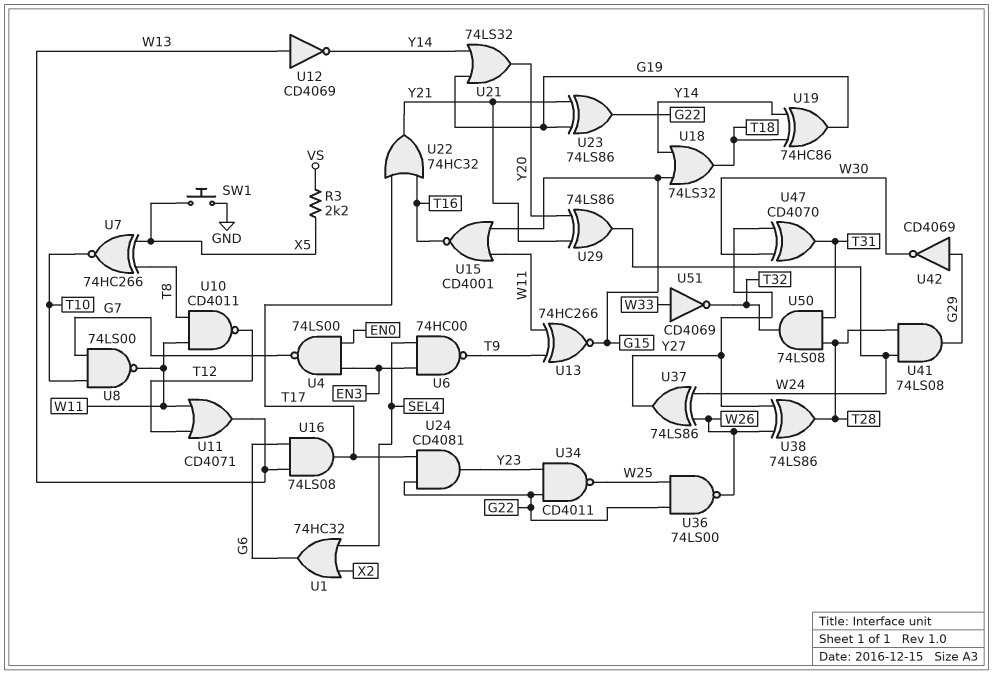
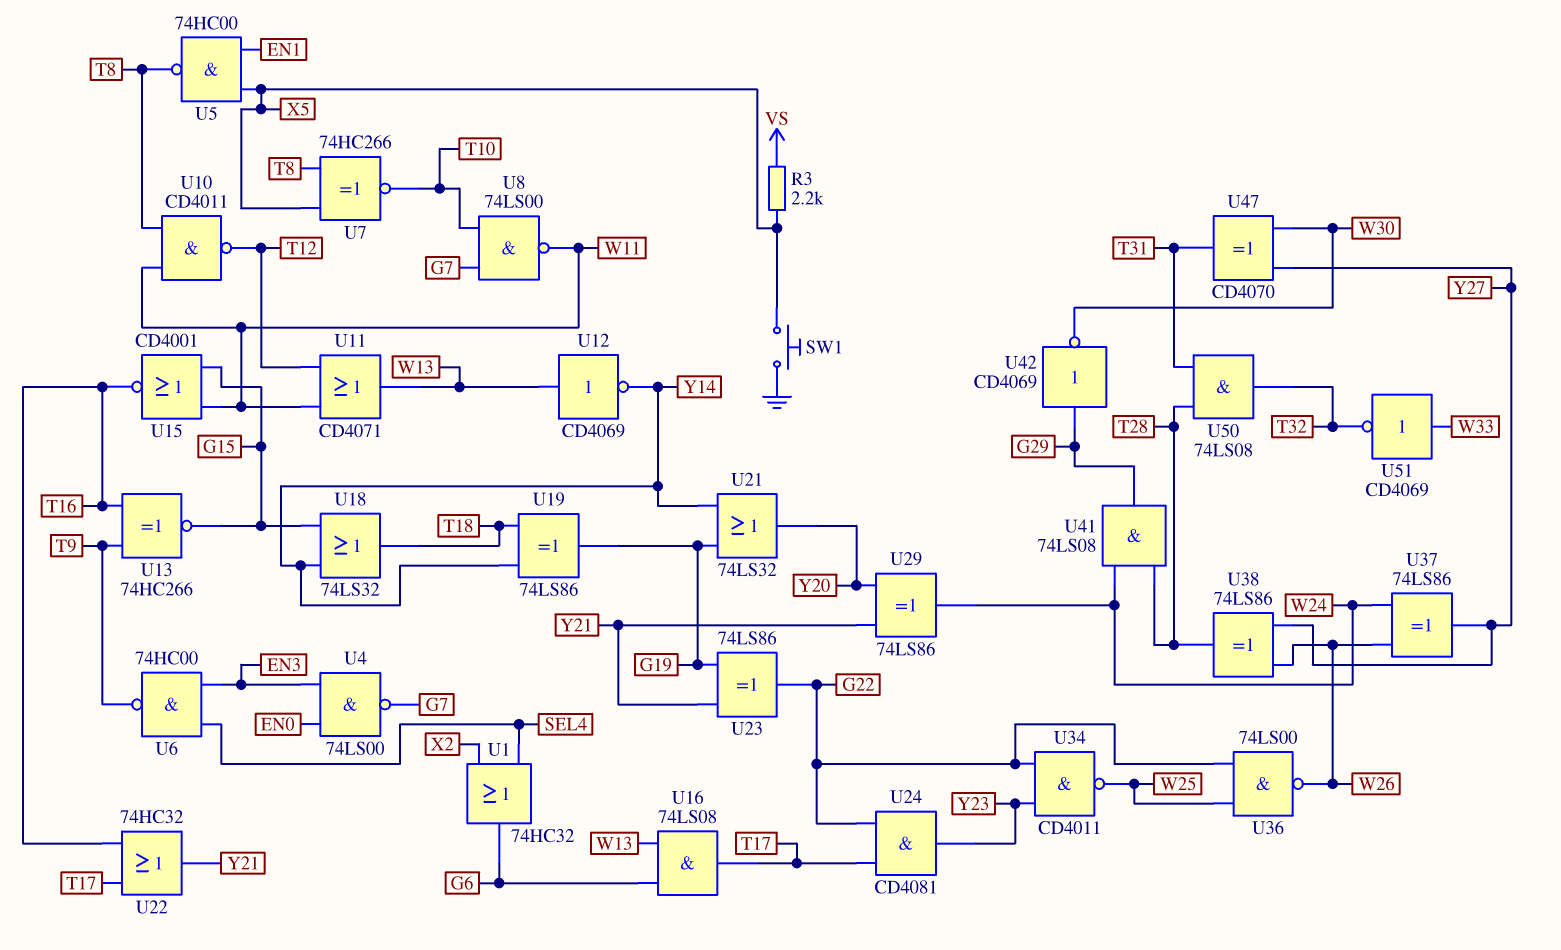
U5: none -> NAND 74HC00 (in EN1, in X5, out T8)
U13: XNOR 74HC266 (in T9, in W11, out G15) -> XNOR 74HC266 (in T9, in T16, out G15)
U19: XOR 74HC86 (in T18, in Y14, out G19) -> XOR 74LS86 (in T18, in Y14, out G19)

